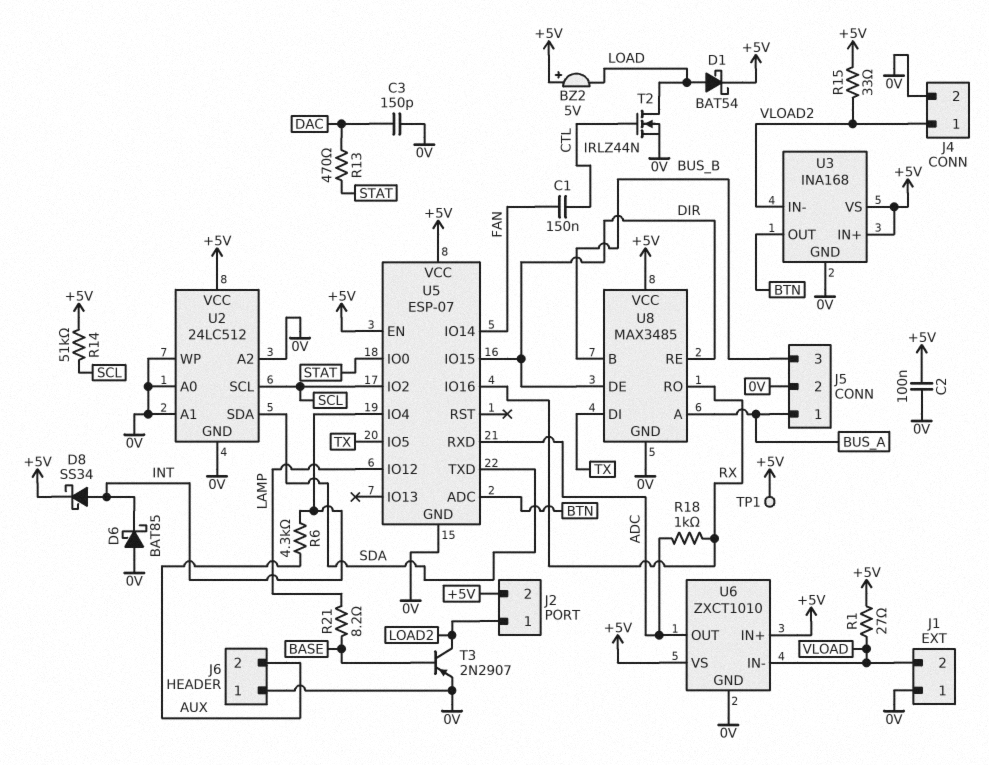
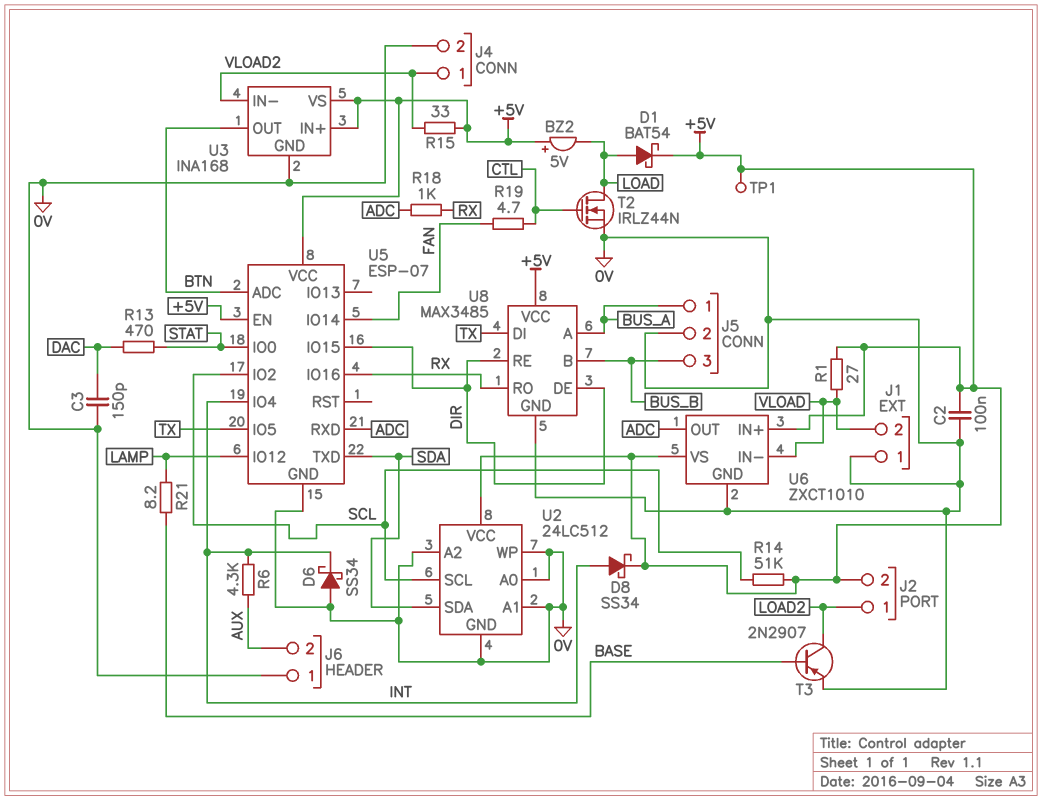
C1: 150nF (CTL, FAN) -> none
D6: schottky BAT85 (A 0V, K INT) -> schottky SS34 (A 0V, K INT)
R19: none -> 4.7 (CTL, FAN)

